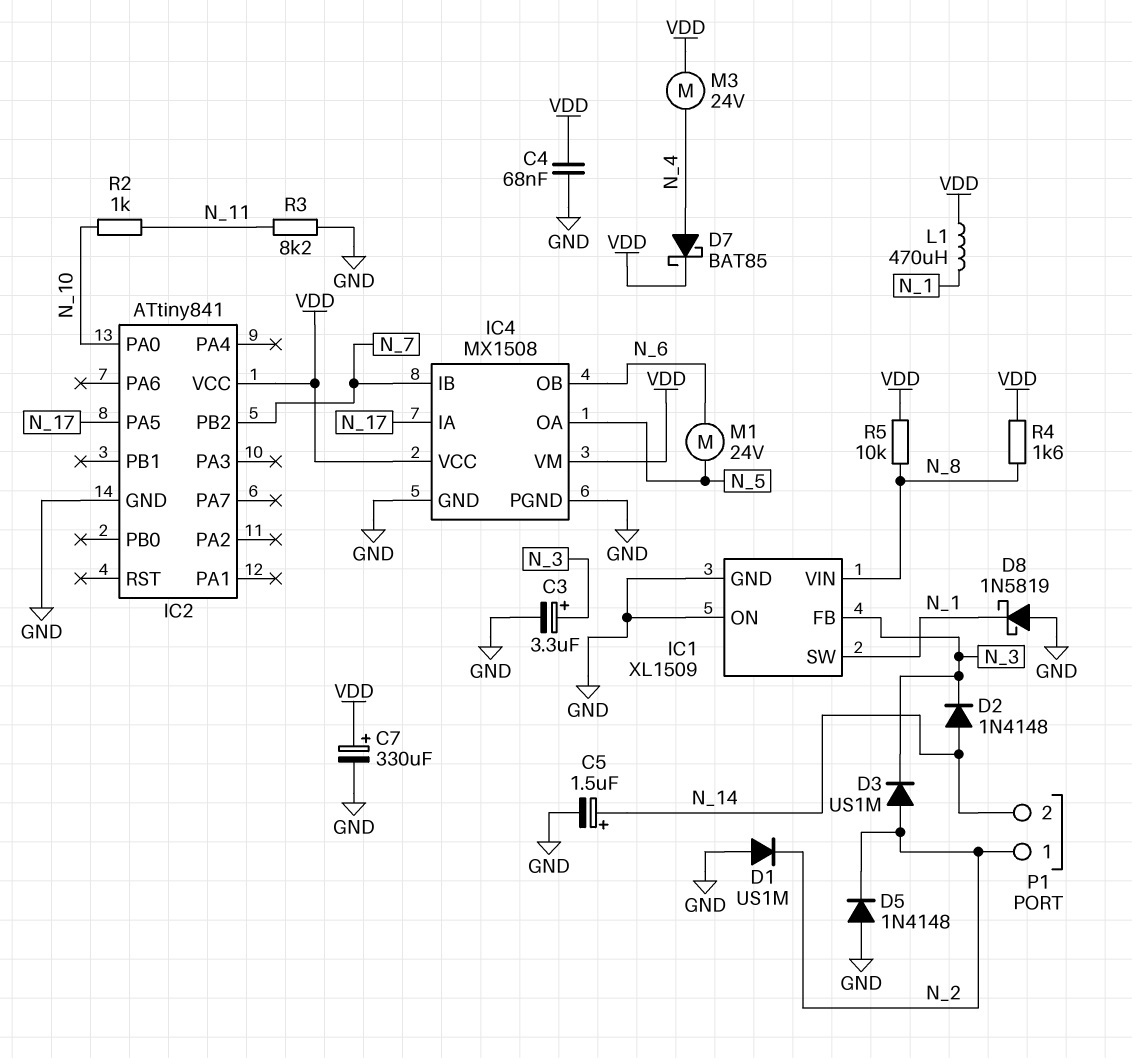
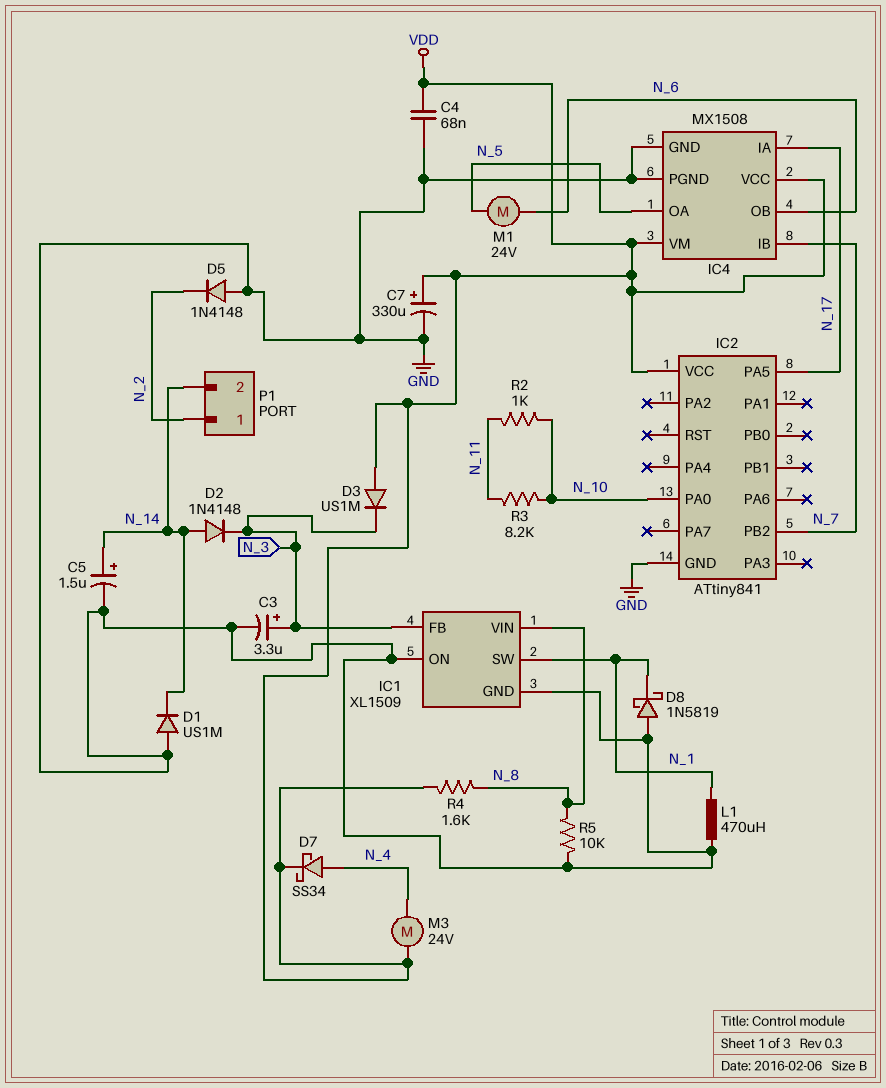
D1: diode US1M (A GND, K N_2) -> diode US1M (A GND, K N_14)
D3: diode US1M (A N_2, K N_3) -> diode US1M (A VDD, K N_3)
D7: schottky BAT85 (A N_4, K VDD) -> schottky SS34 (A N_4, K VDD)
L1: 470uH (N_1, VDD) -> 470uH (GND, N_1)
R3: 8.2k (GND, N_11) -> 8.2k (N_10, N_11)
R5: 10k (N_8, VDD) -> 10k (GND, N_8)

